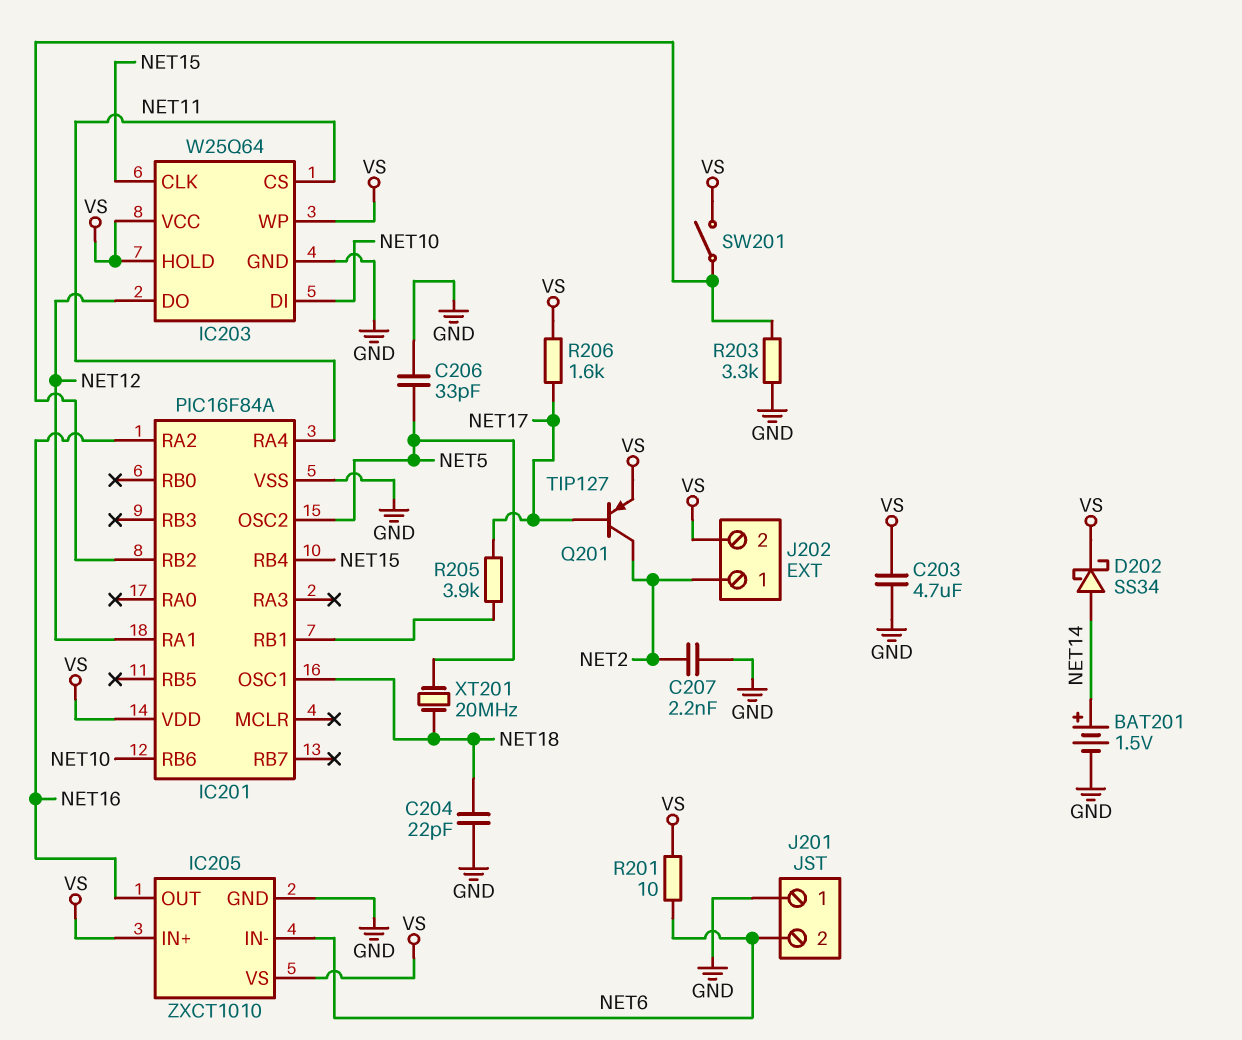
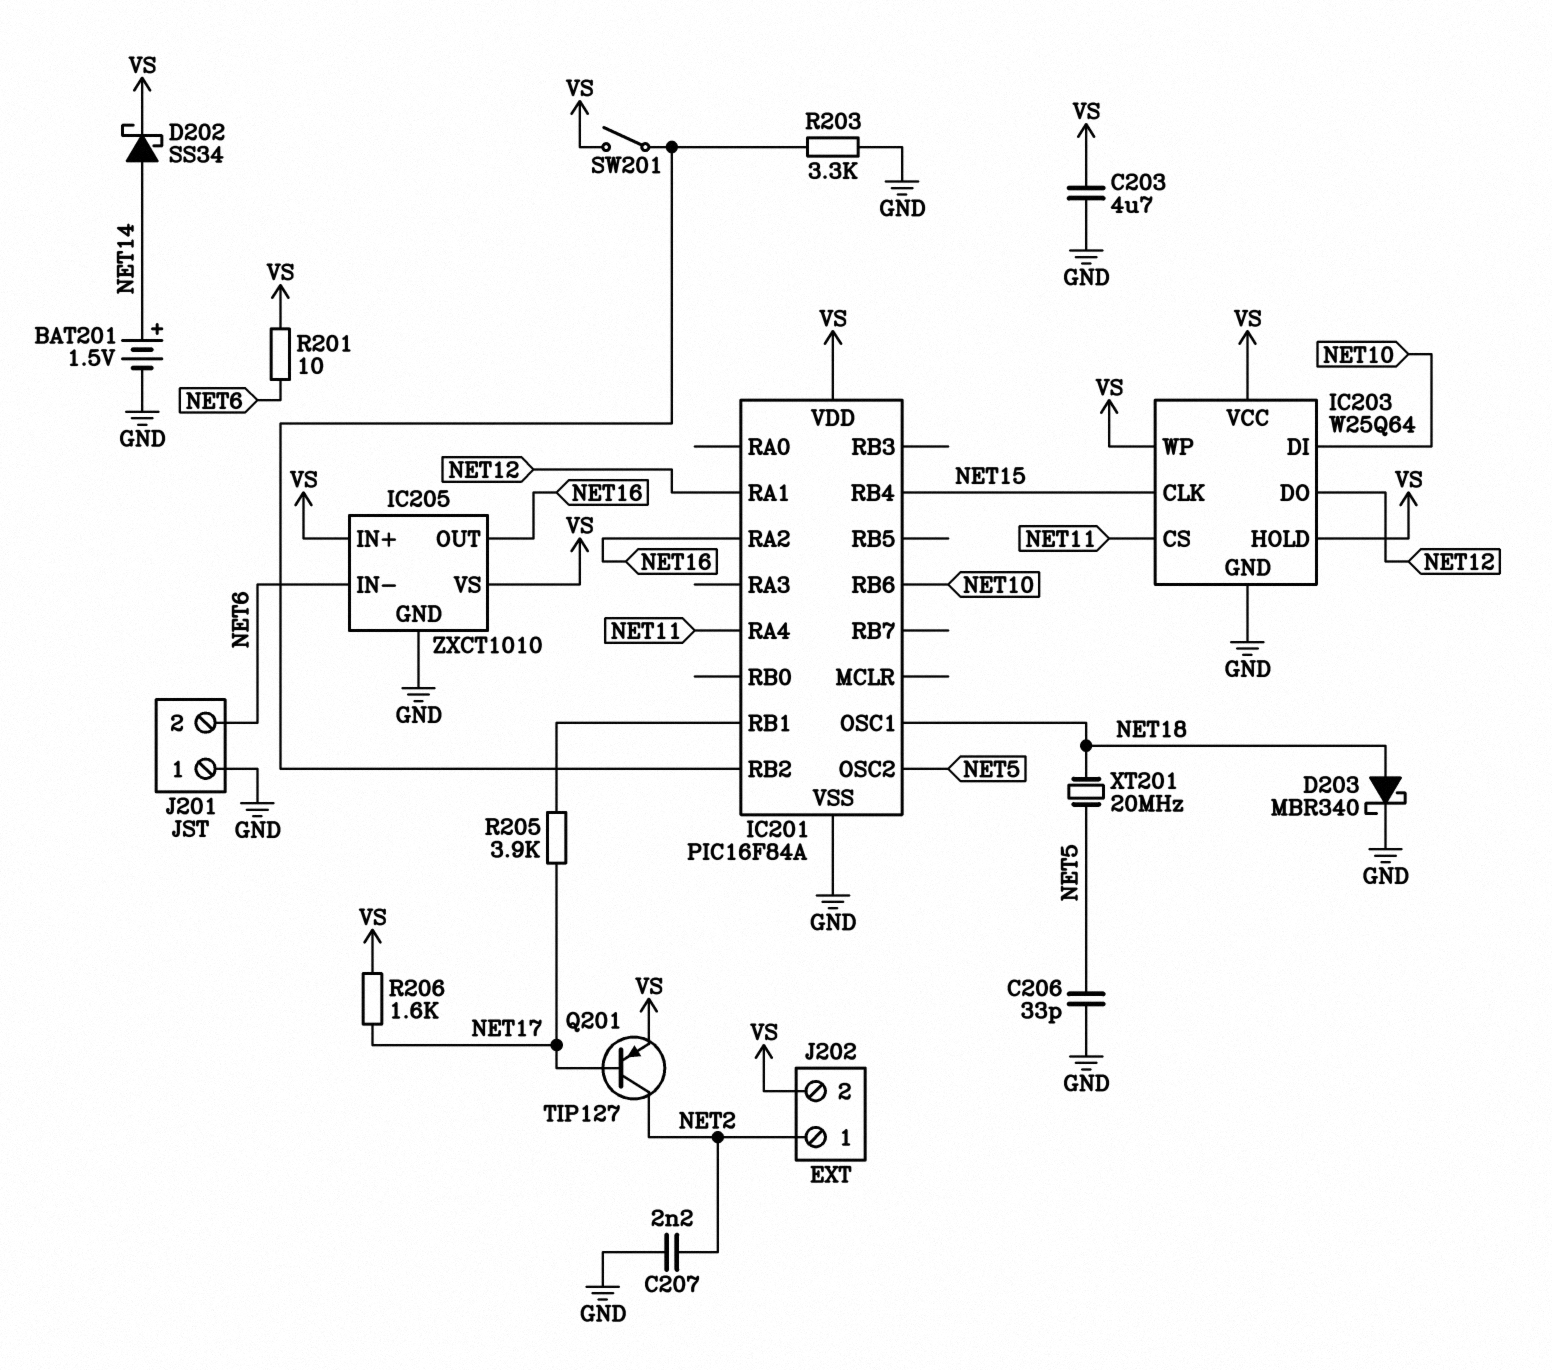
C204: 22pF (GND, NET18) -> none
D203: none -> schottky MBR340 (A NET18, K GND)

